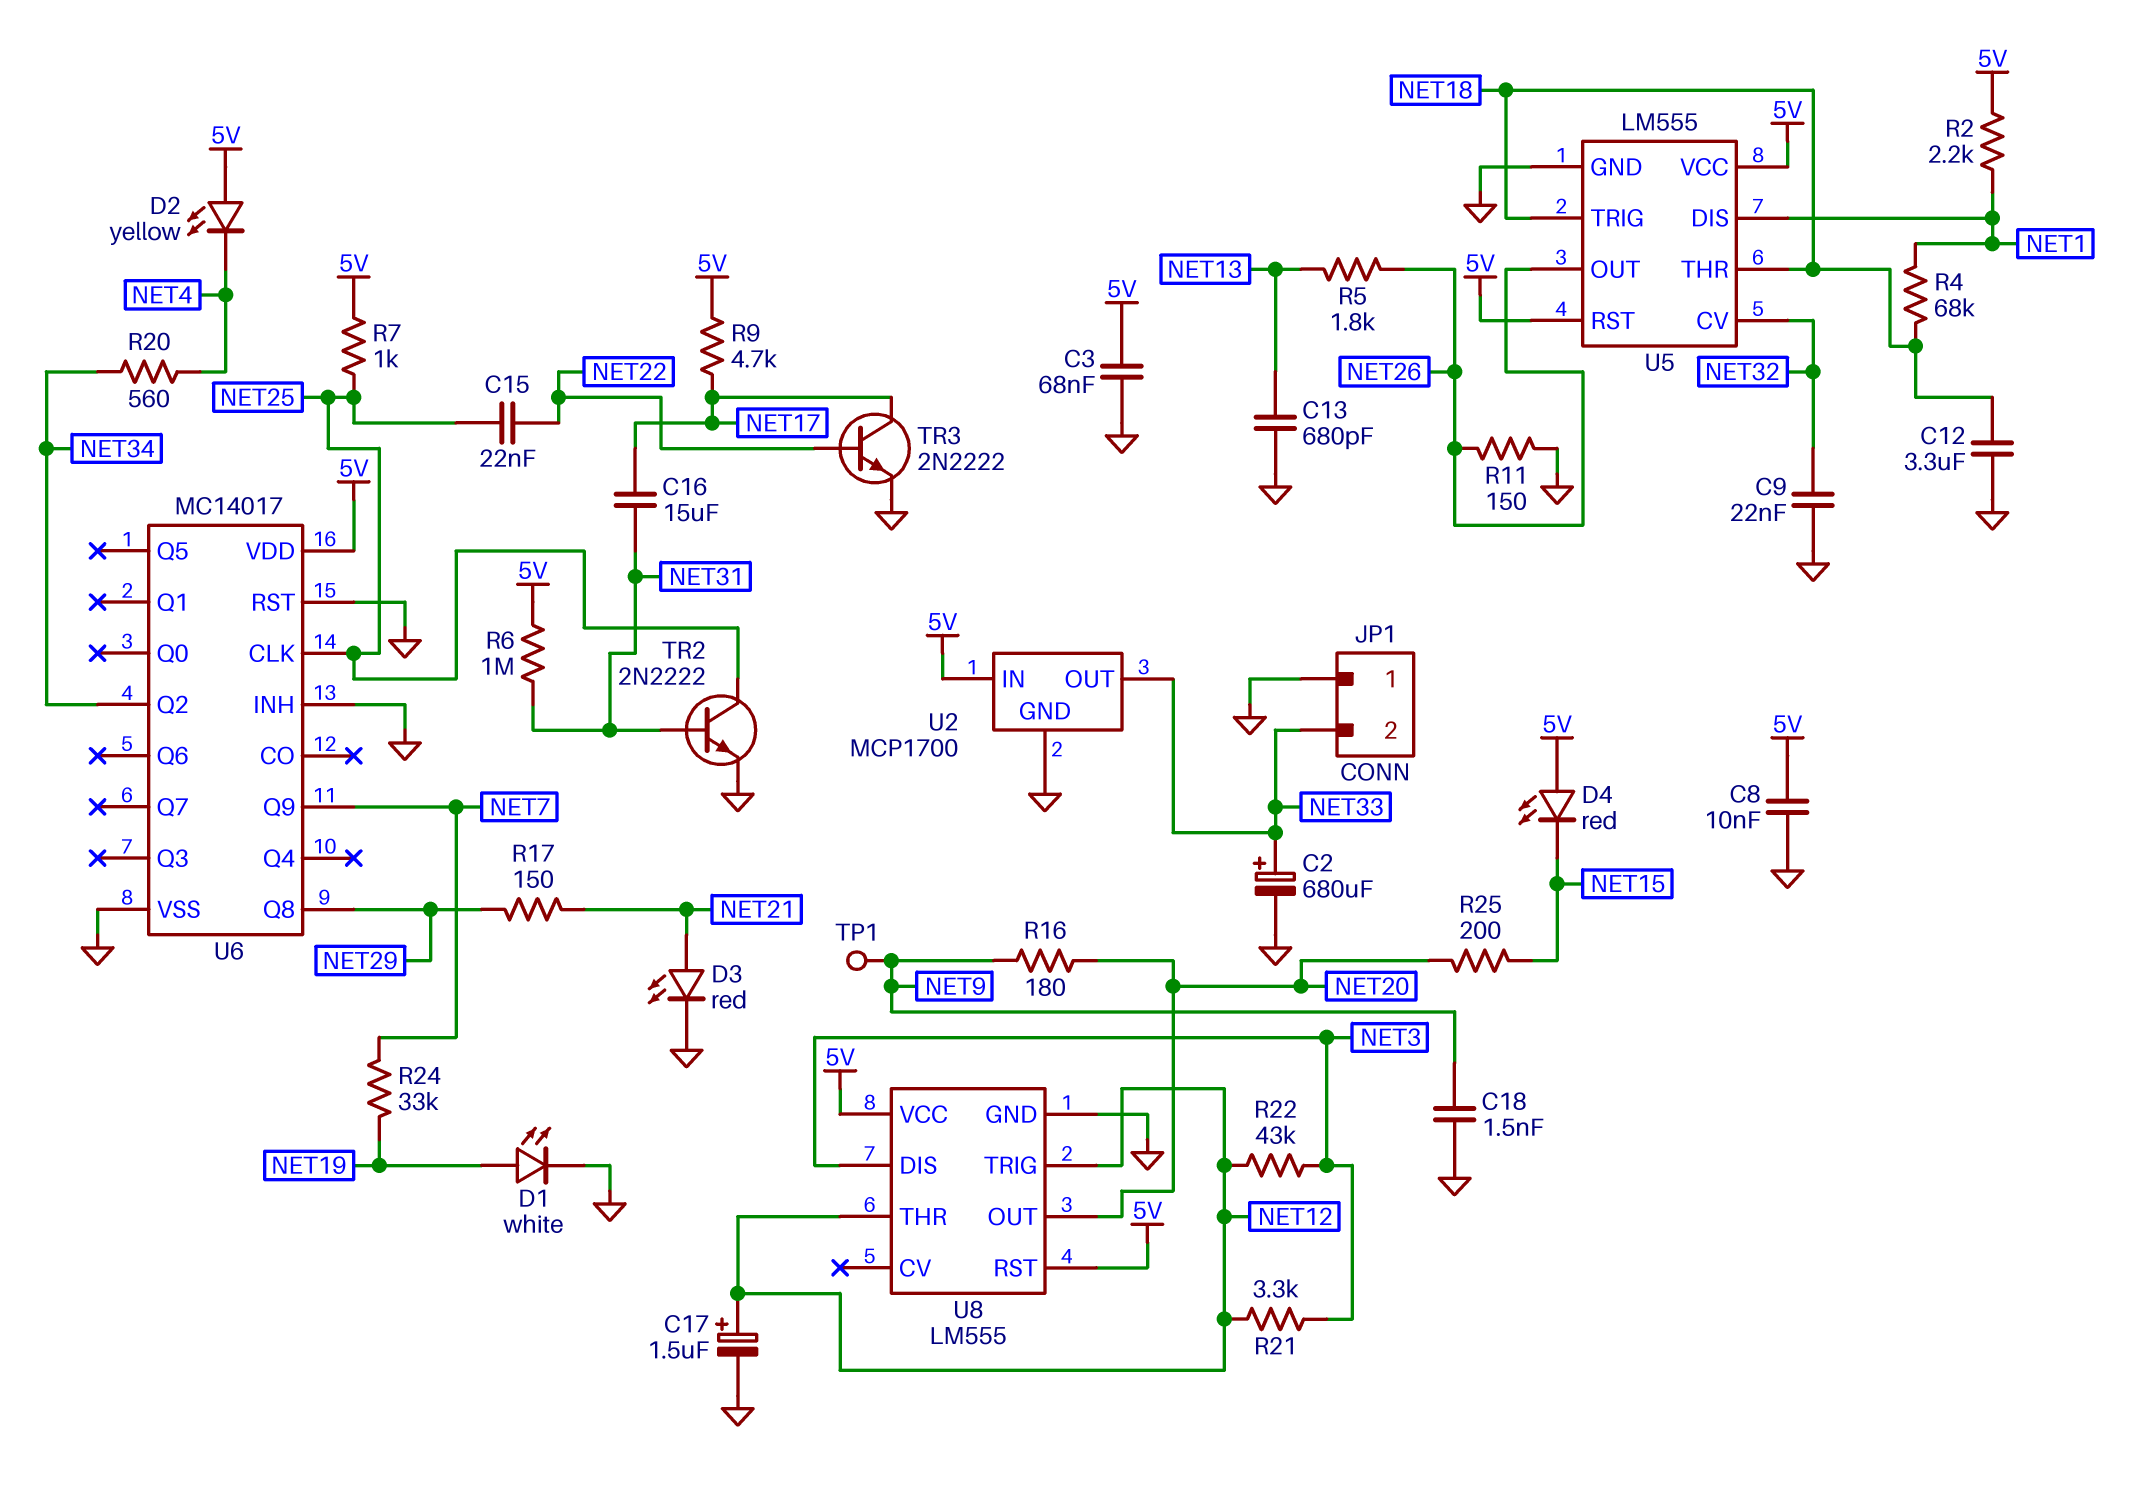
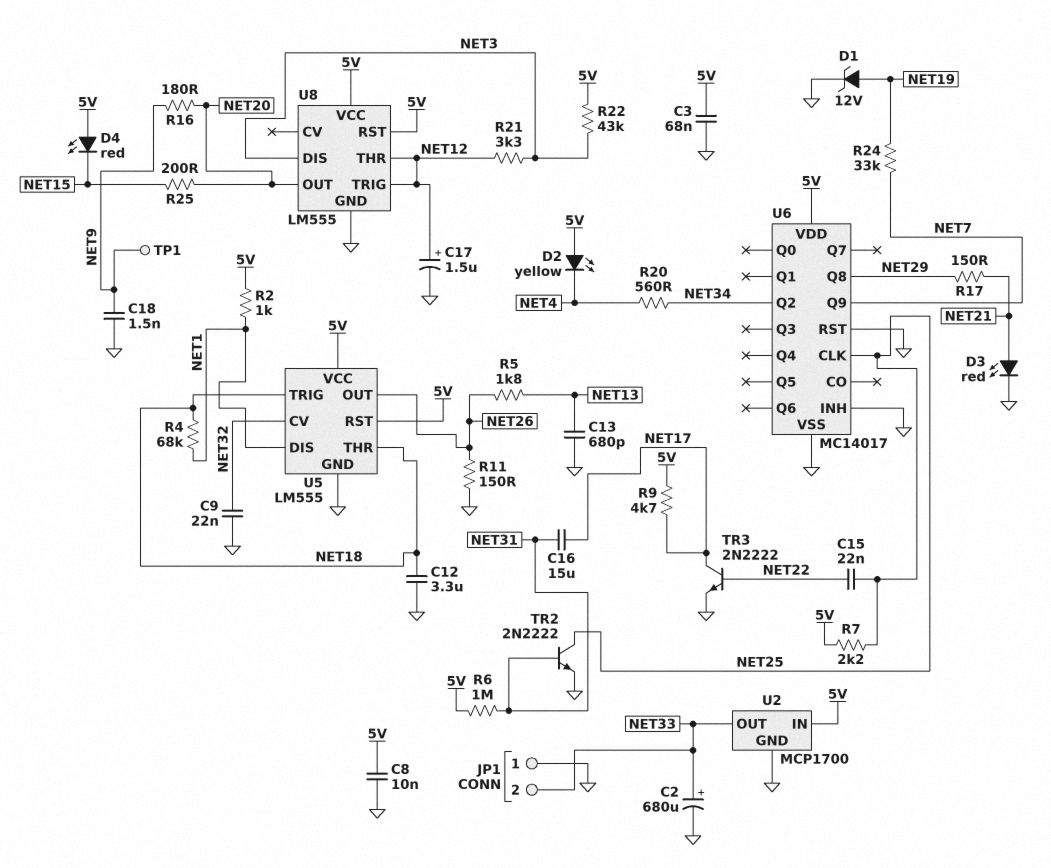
D1: LED white (A NET19, K GND) -> zener 12V (A NET19, K GND)
R2: 2.2k (5V, NET1) -> 1k (5V, NET1)
R7: 1k (5V, NET25) -> 2.2k (5V, NET25)
R22: 43k (NET3, NET12) -> 43k (5V, NET3)

